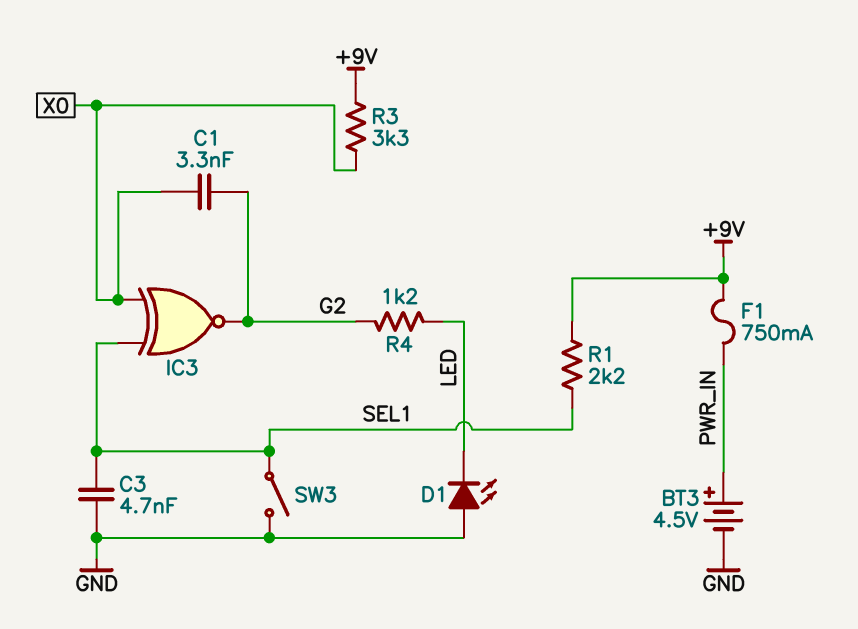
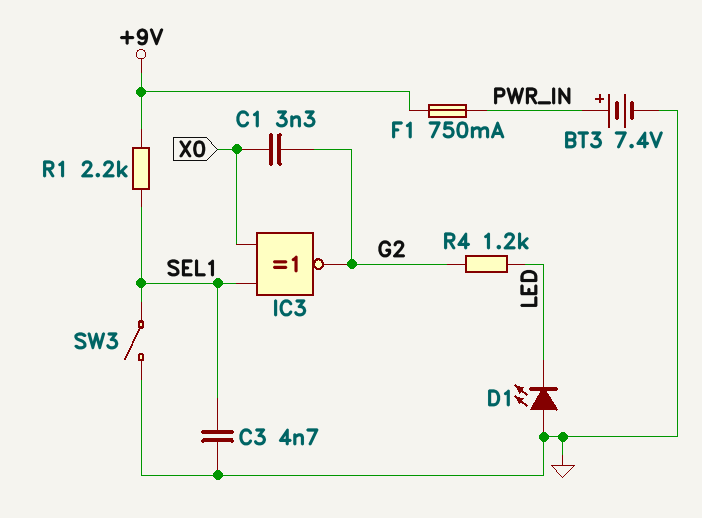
BT3: 4.5V (plus PWR_IN, minus GND) -> 7.4V (plus PWR_IN, minus GND)
R3: 3.3k (+9V, X0) -> none

